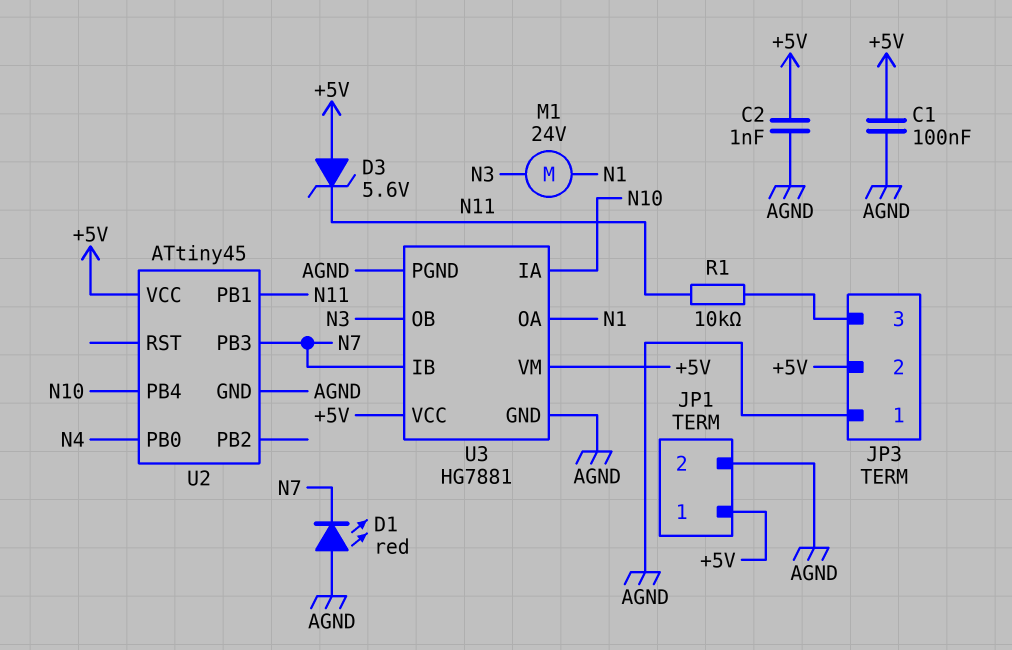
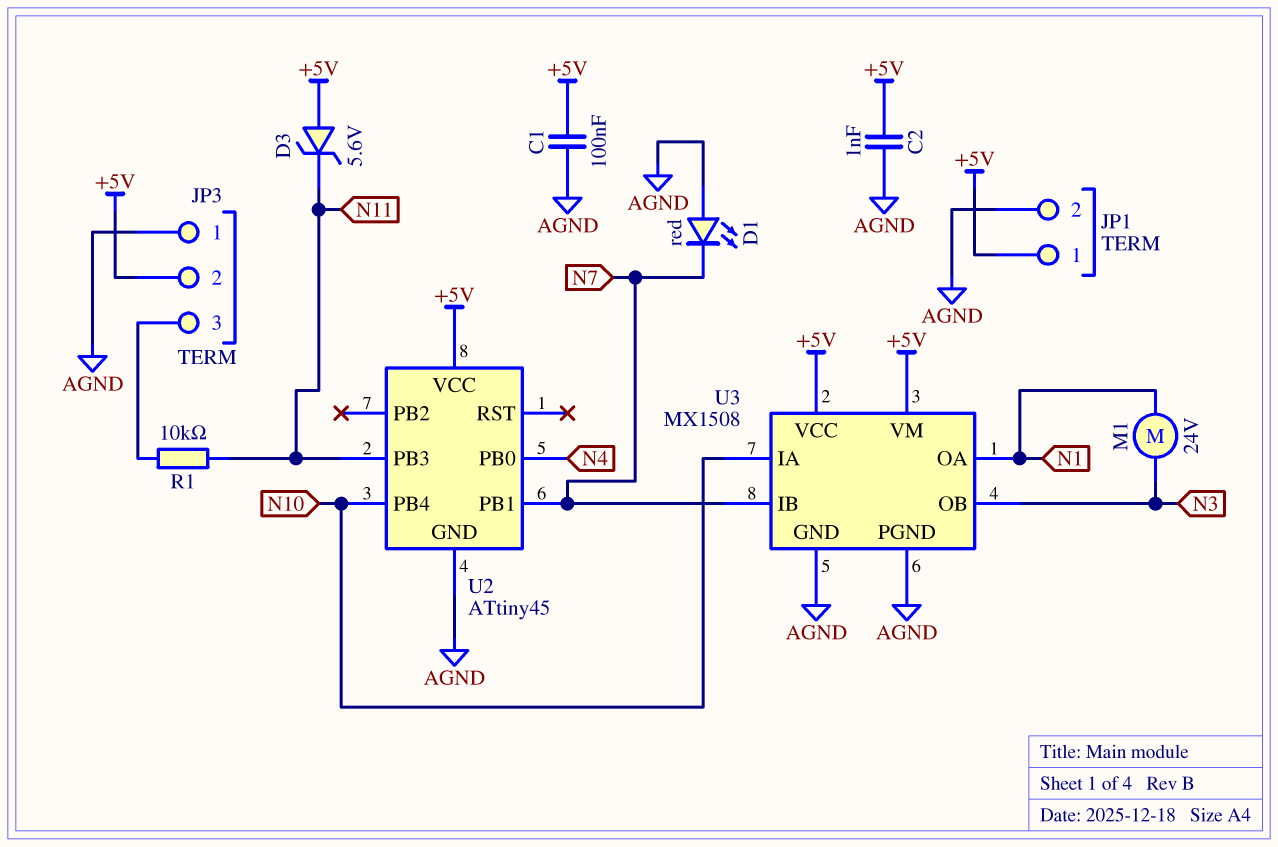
U2 pin PB1: N11 -> N7
U2 pin PB3: N7 -> N11
U3: HG7881 -> MX1508

